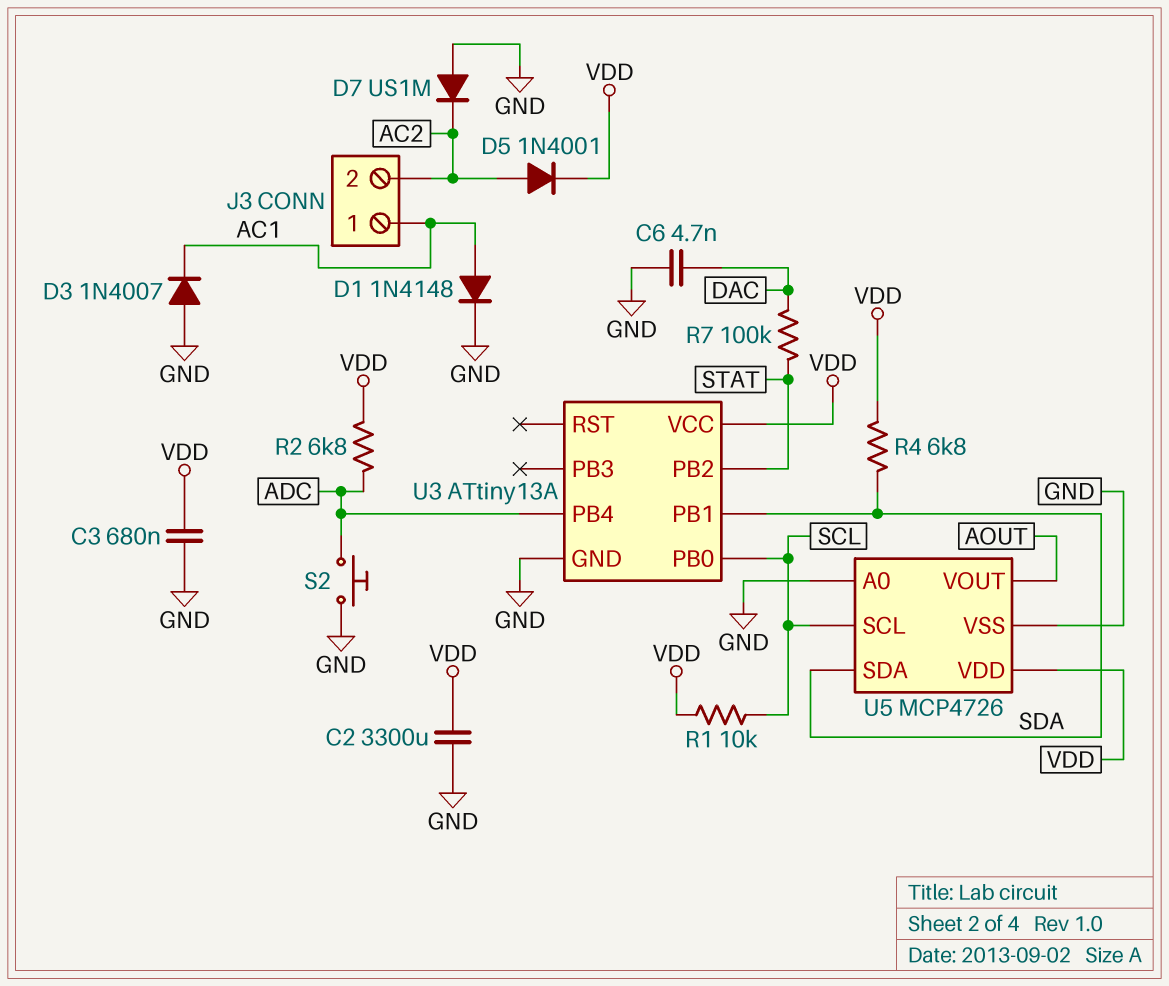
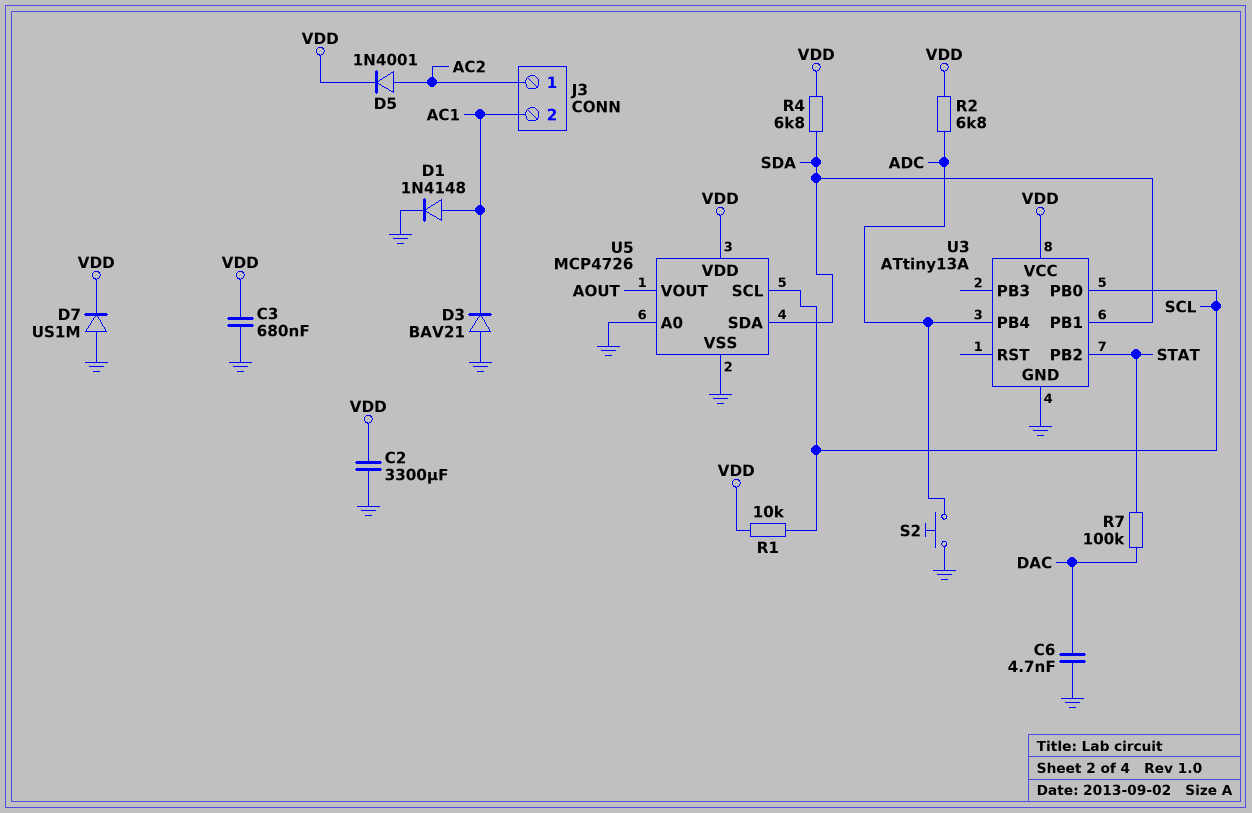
D3: diode 1N4007 (A GND, K AC1) -> diode BAV21 (A GND, K AC1)
D7: diode US1M (A GND, K AC2) -> diode US1M (A GND, K VDD)
J3 pin 1: AC1 -> AC2
J3 pin 2: AC2 -> AC1

